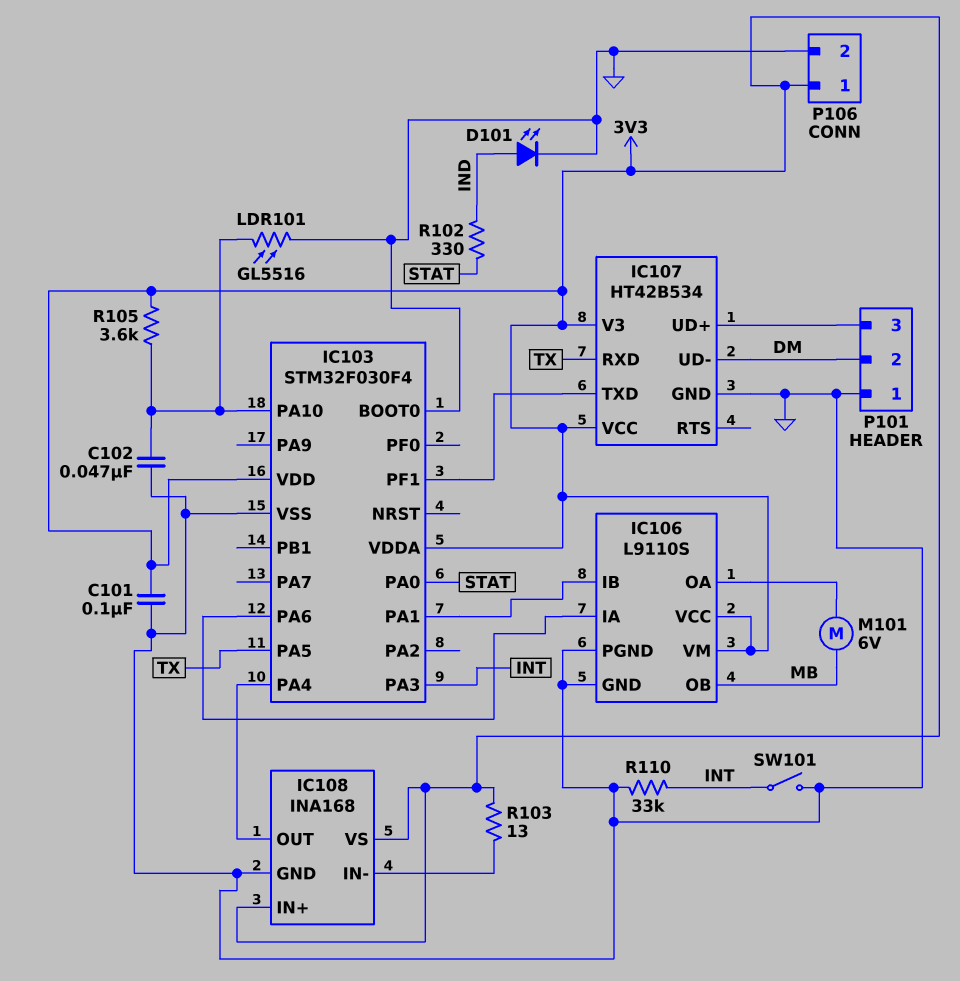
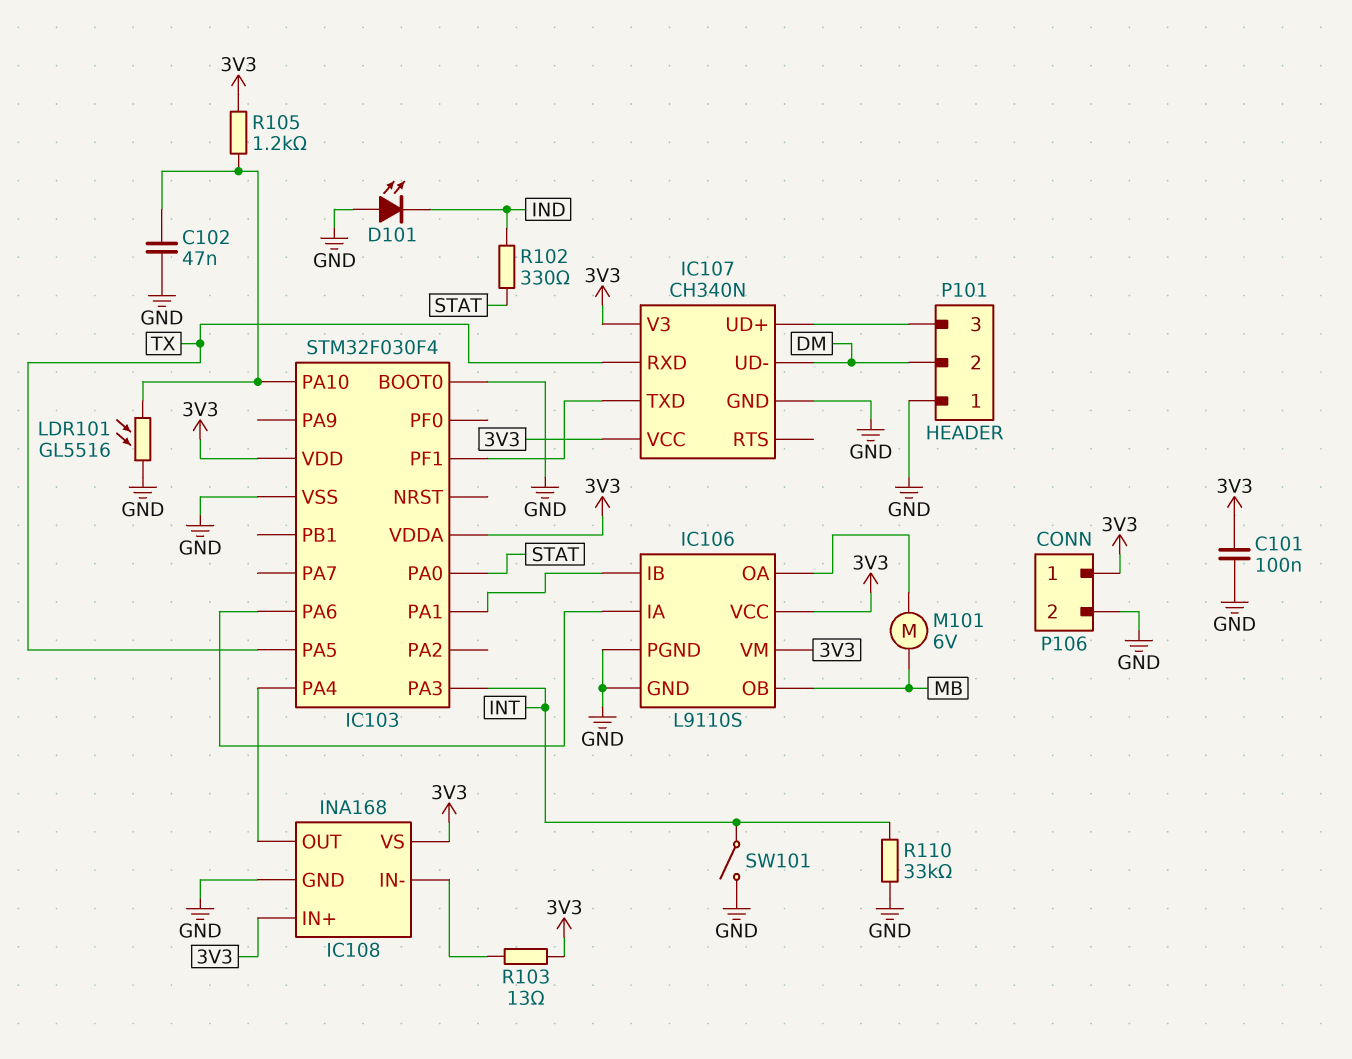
D101: LED (A IND, K GND) -> LED (A GND, K IND)
IC107: HT42B534 -> CH340N
R105: 3.6k (3V3, IC103/PA10) -> 1.2k (3V3, IC103/PA10)

